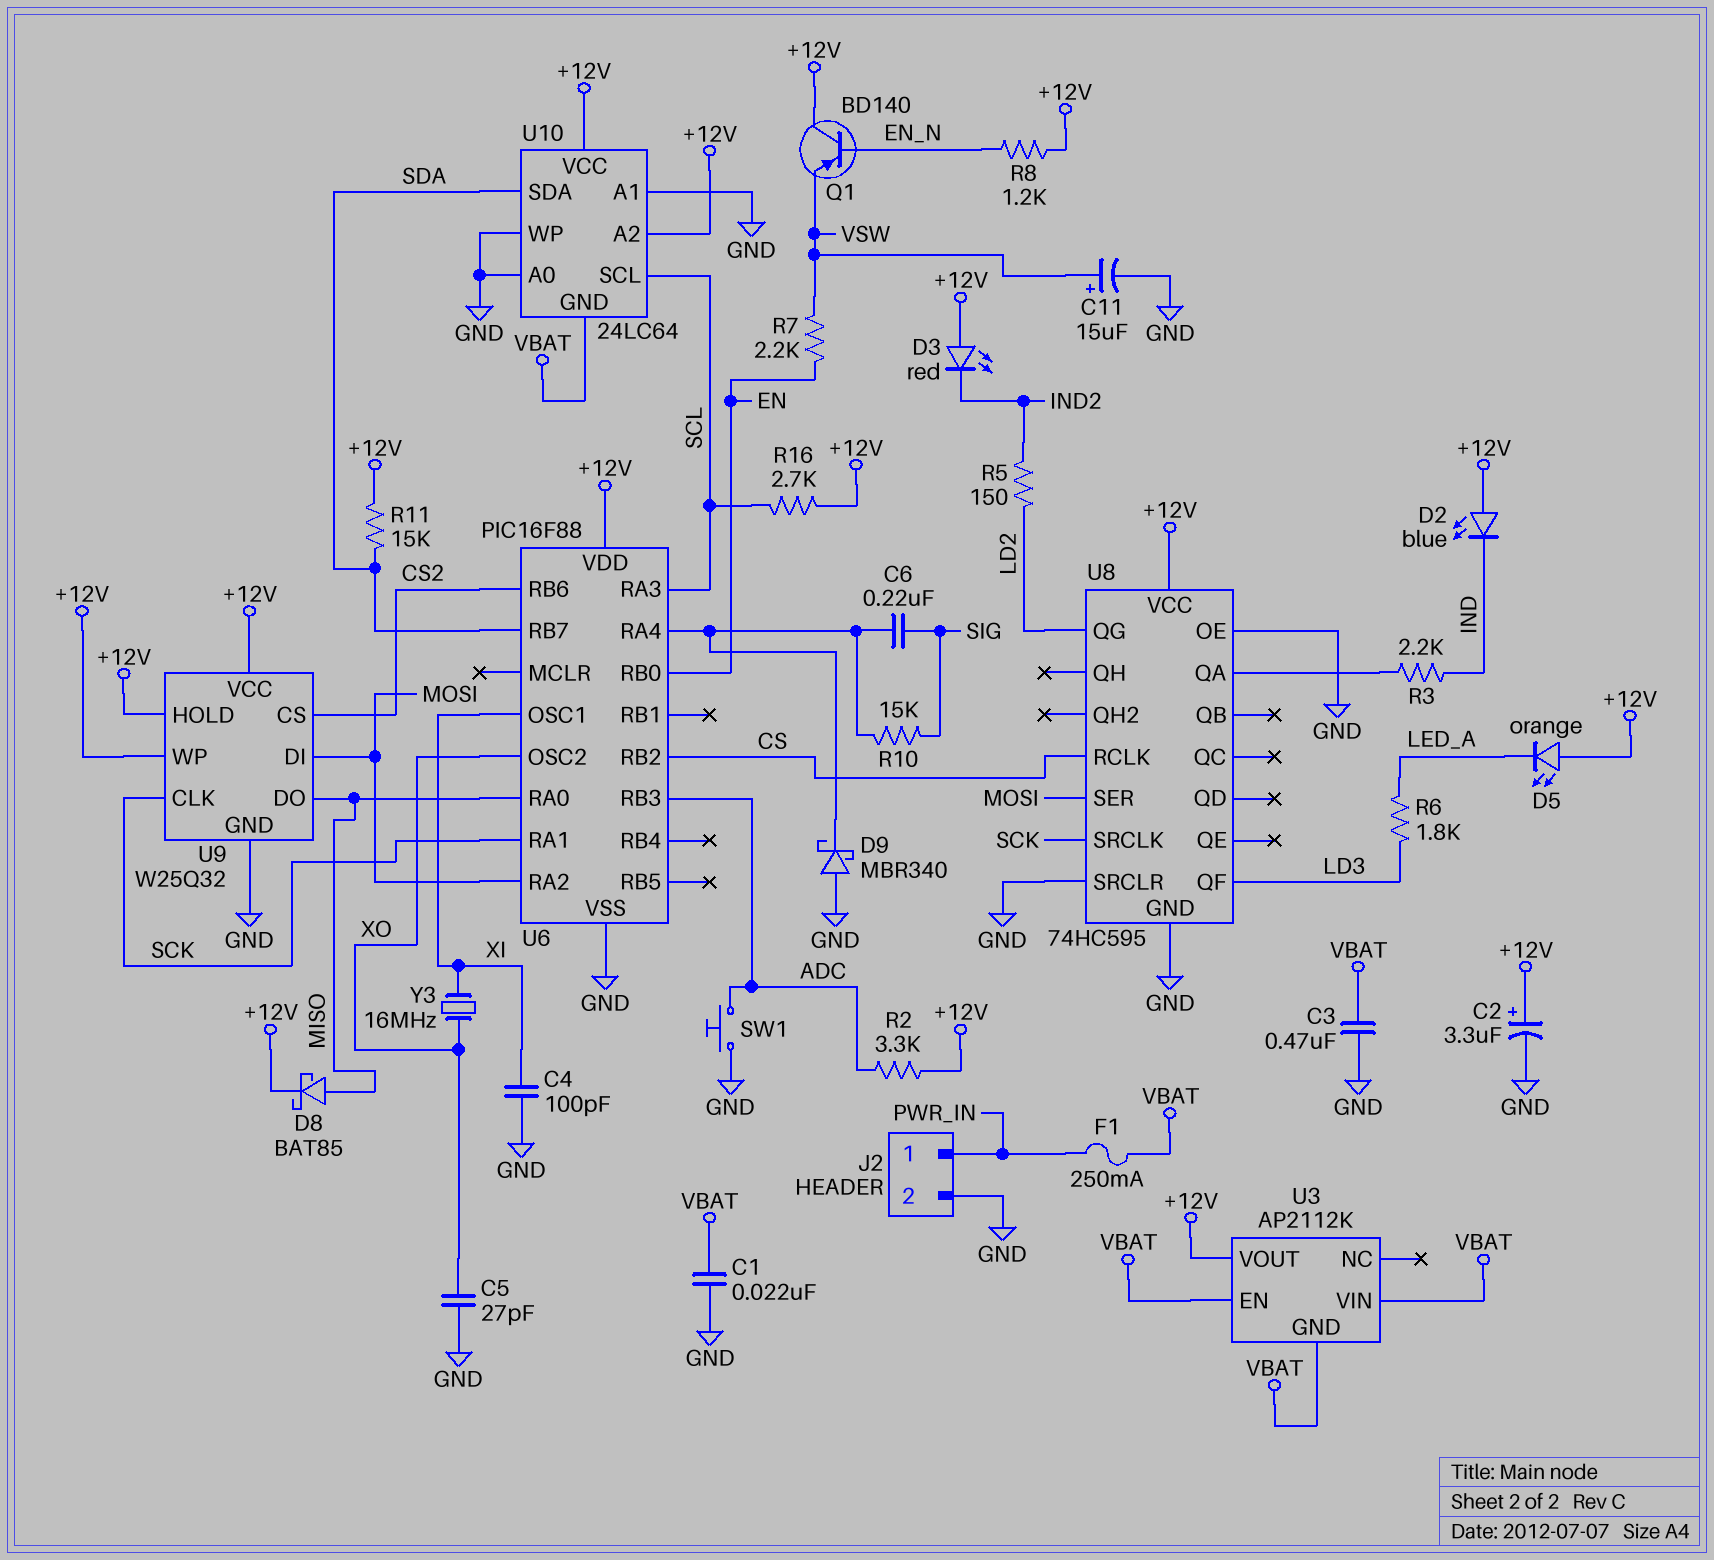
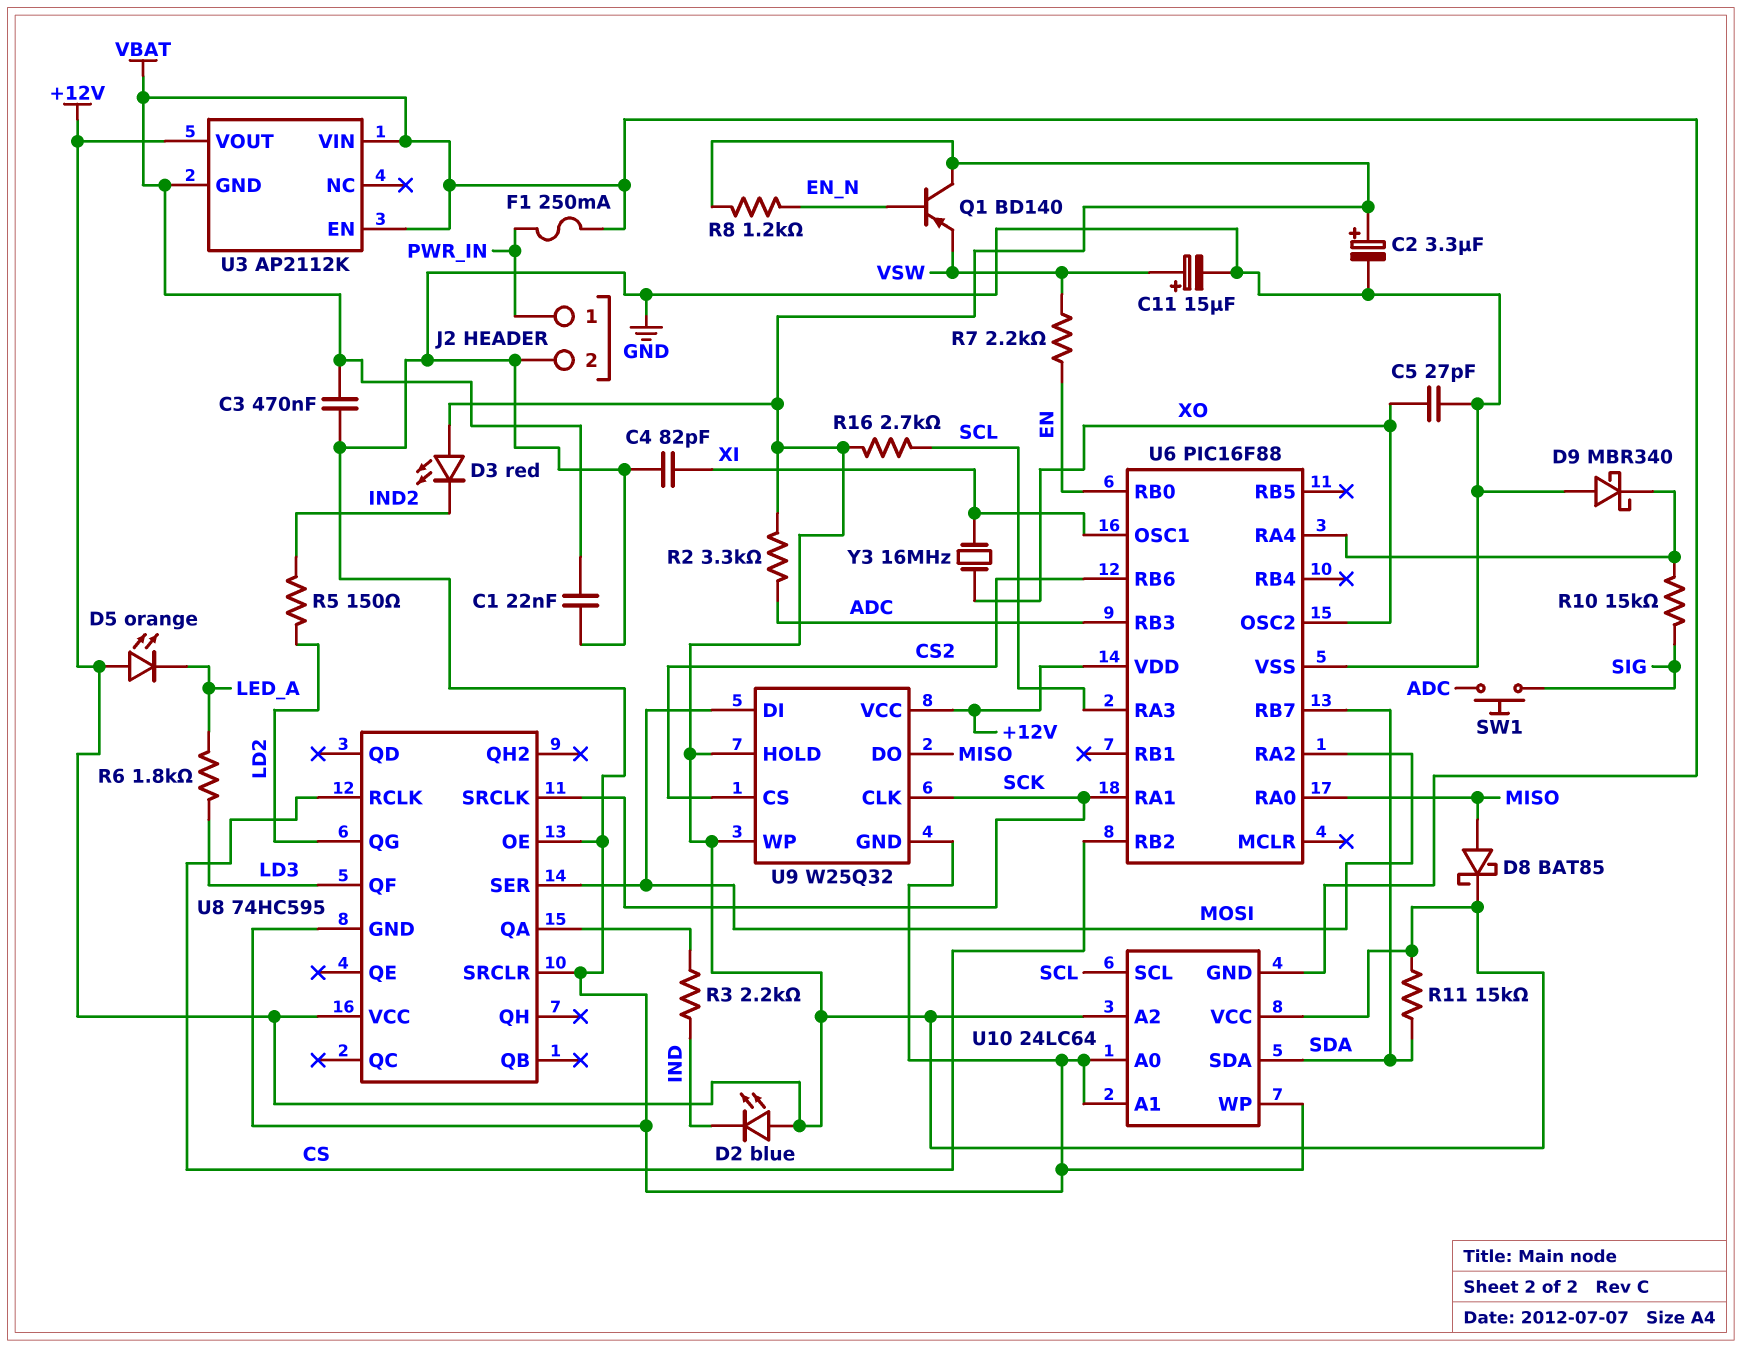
C4: 100pF (GND, XI) -> 82pF (GND, XI)
C6: 220nF (SIG, U6/RA4) -> none
SW1: button (ADC, GND) -> button (ADC, SIG)

